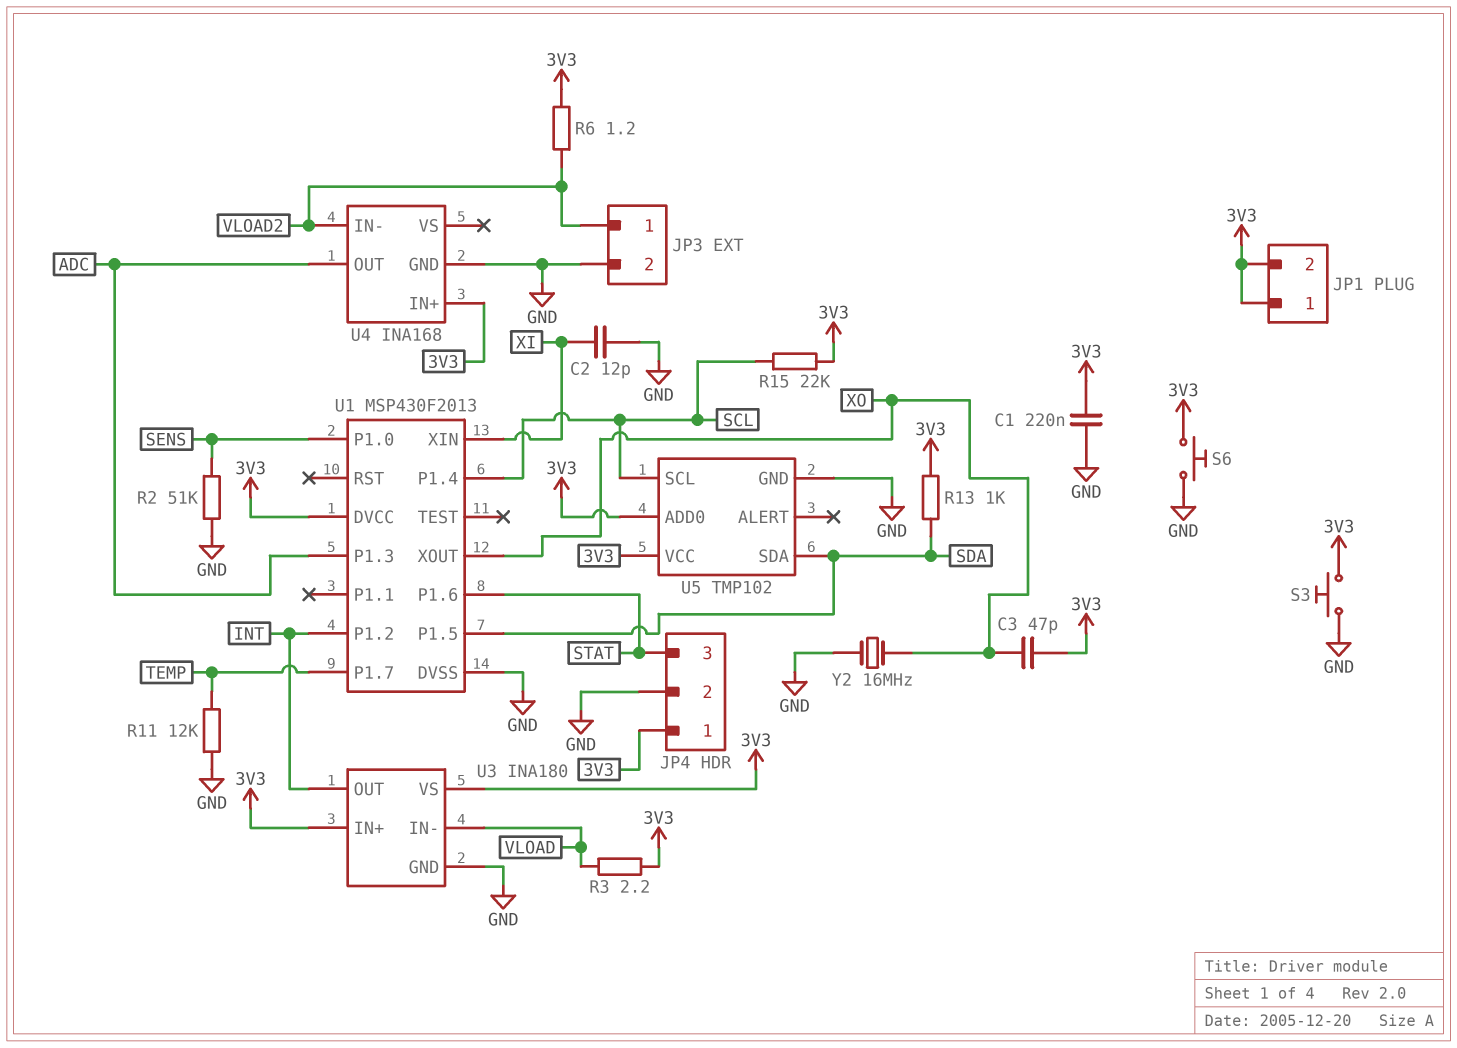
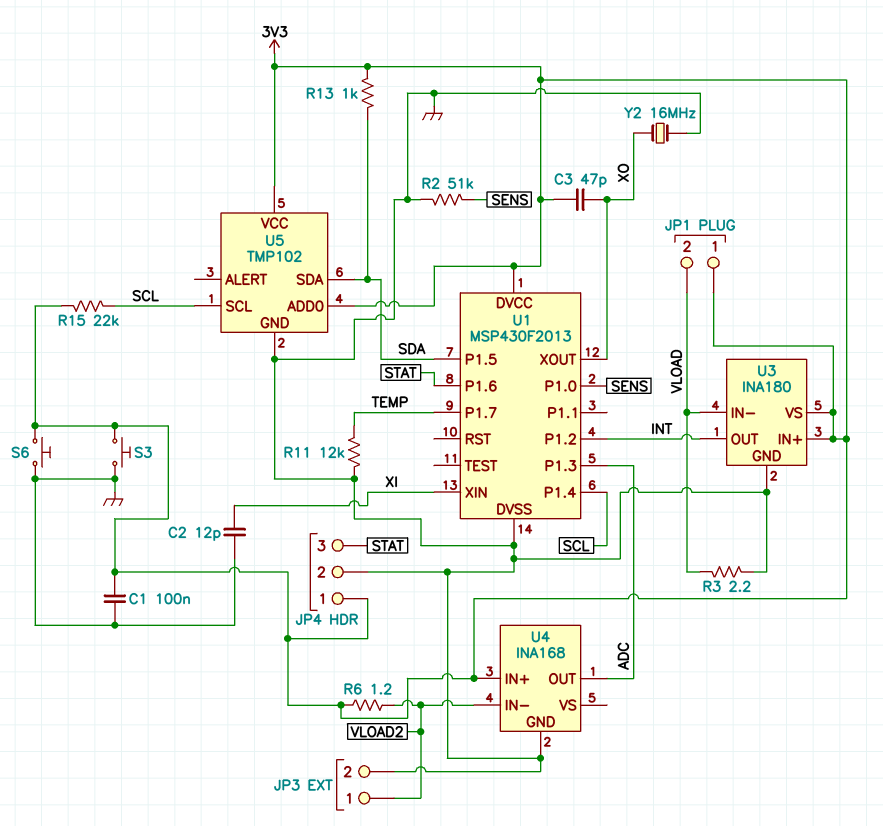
C1: 220nF (3V3, GND) -> 100nF (3V3, GND)
JP1 pin 2: 3V3 -> VLOAD
R3: 2.2 (3V3, VLOAD) -> 2.2 (GND, VLOAD)

